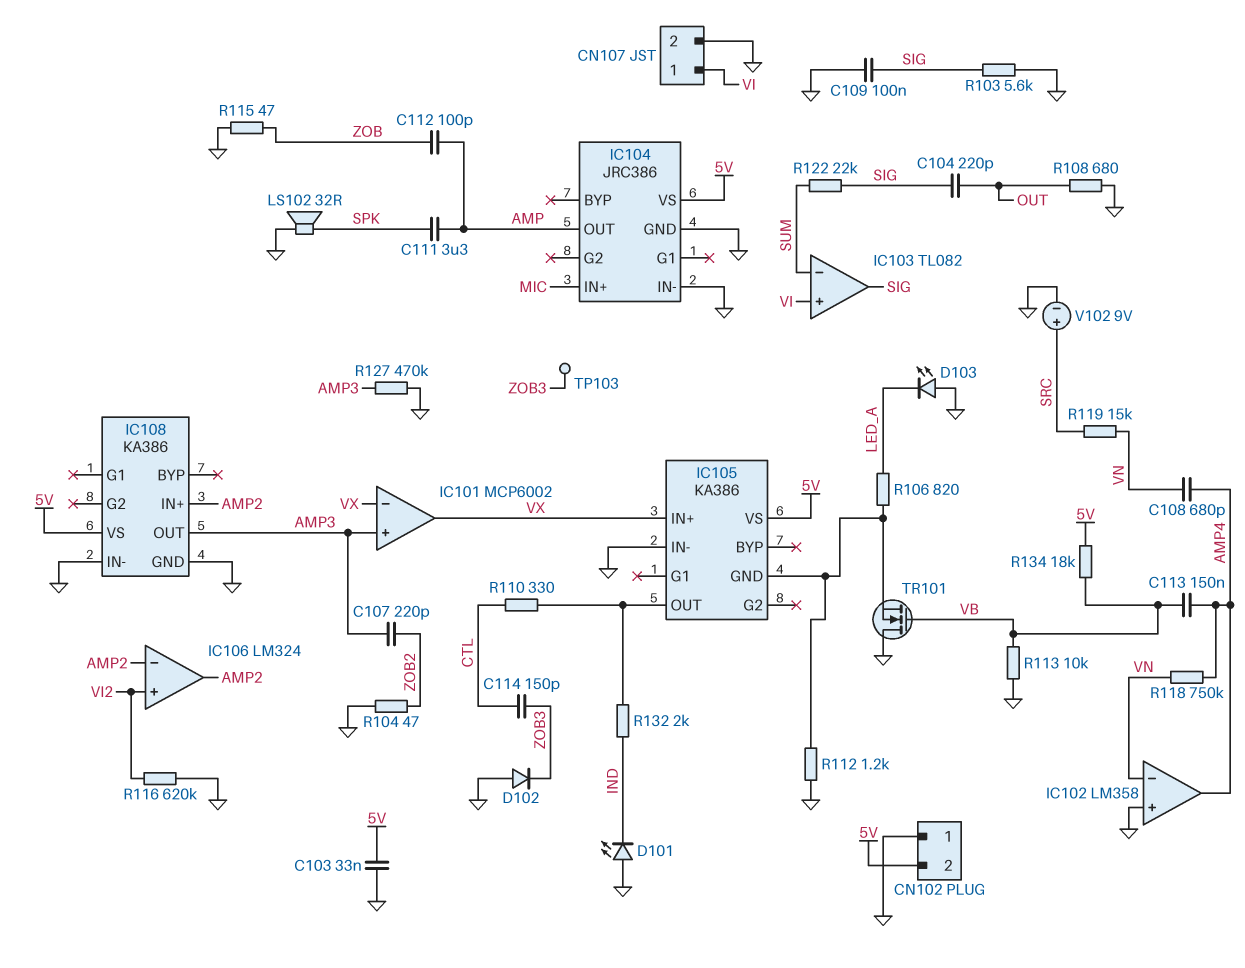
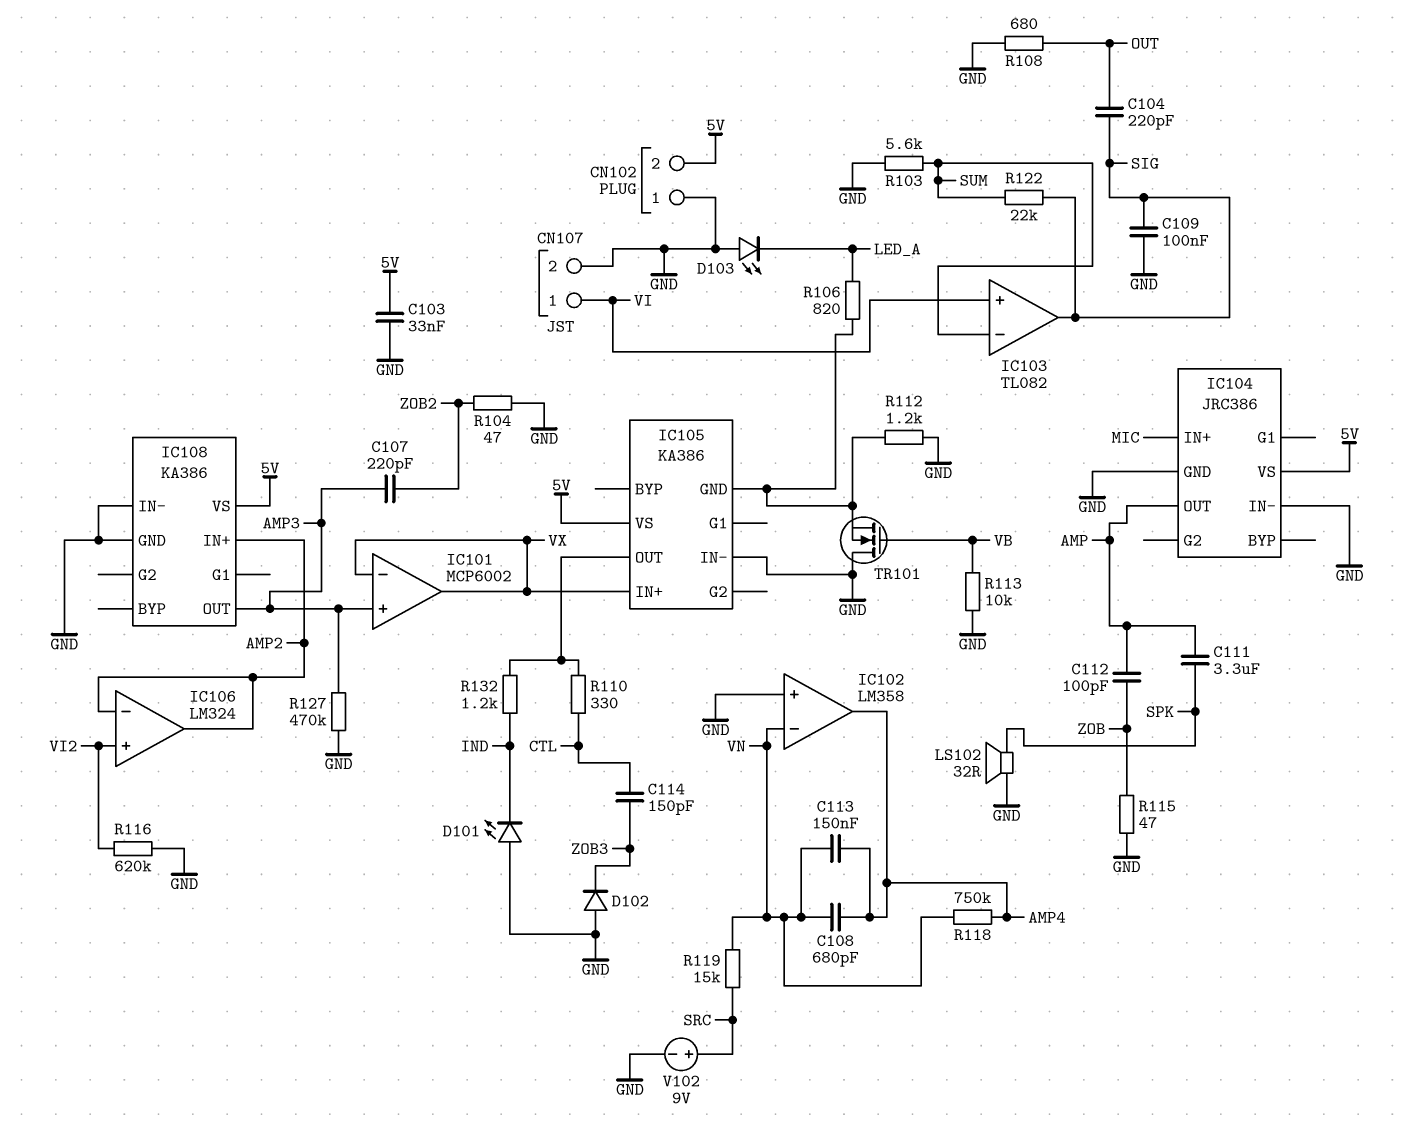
C113: 150nF (AMP4, VB) -> 150nF (AMP4, VN)
R103: 5.6k (GND, SIG) -> 5.6k (GND, SUM)
R132: 2k (IC105/OUT, IND) -> 1.2k (IC105/OUT, IND)
R134: 18k (5V, VB) -> none
TP103: test point (ZOB3) -> none

